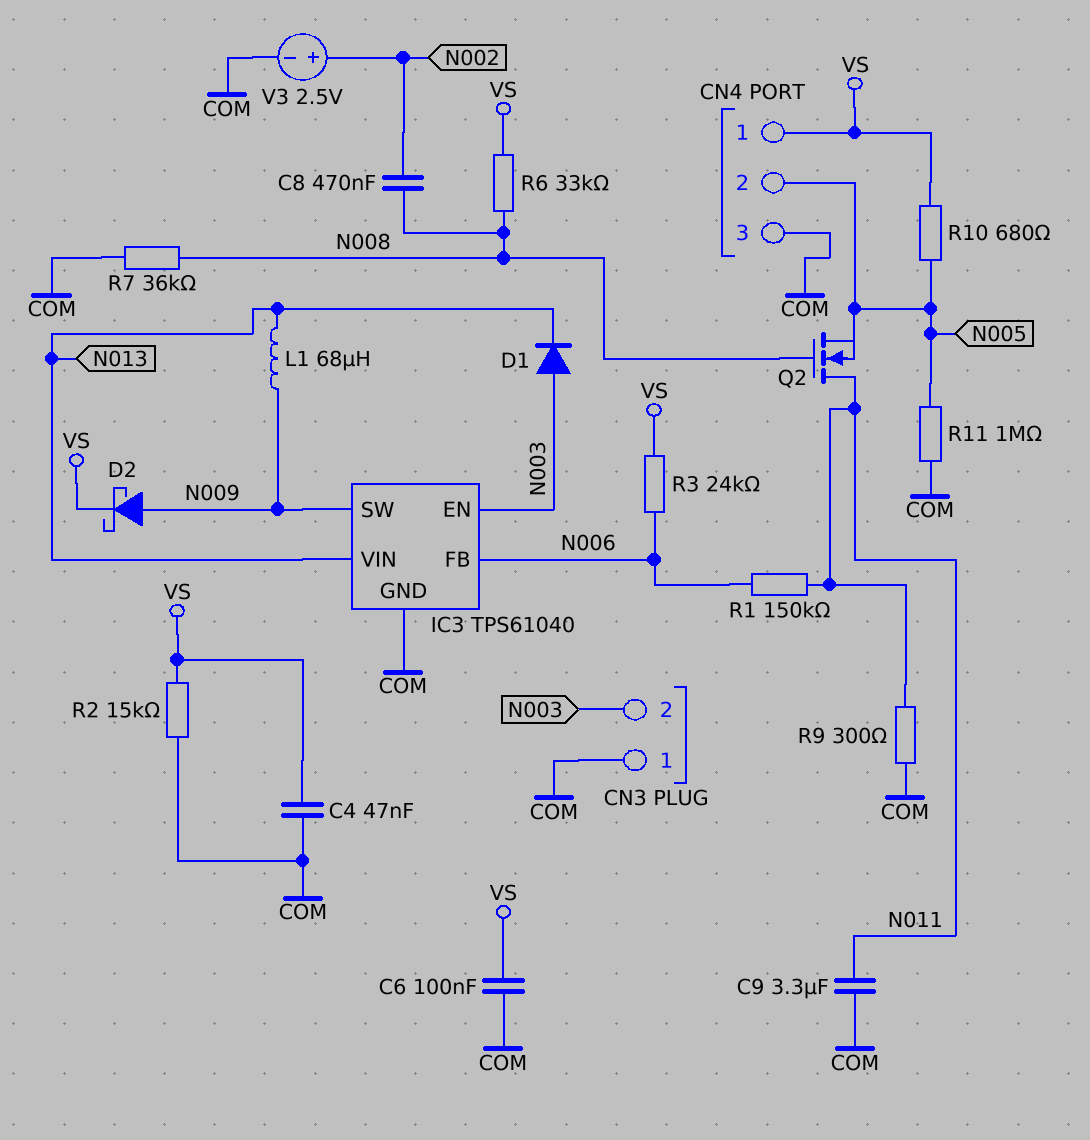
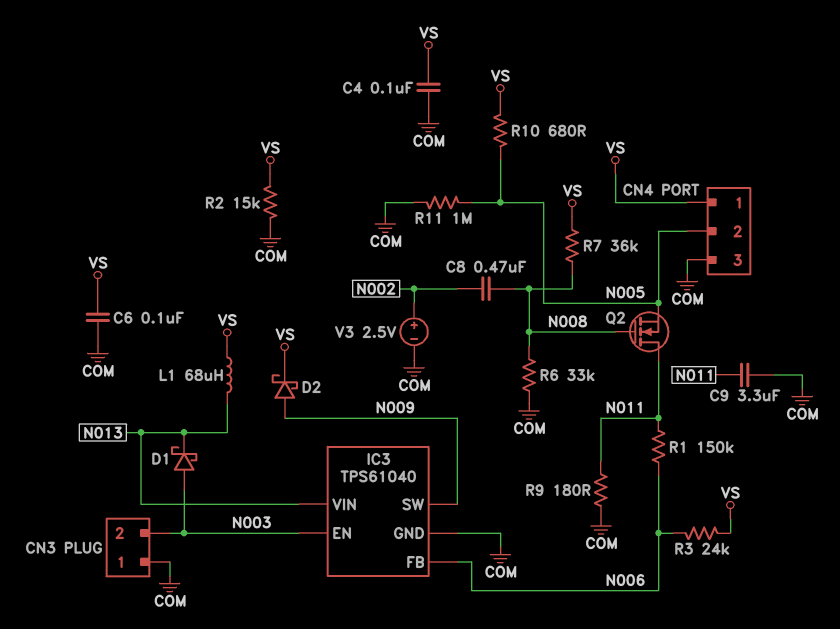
C4: 47nF (COM, VS) -> 100nF (COM, VS)
D1: diode (A N003, K N013) -> schottky (A N003, K N013)
L1: 68uH (N009, N013) -> 68uH (N013, VS)
R6: 33k (N008, VS) -> 33k (COM, N008)
R7: 36k (COM, N008) -> 36k (N008, VS)
R9: 300 (COM, N011) -> 180 (COM, N011)

